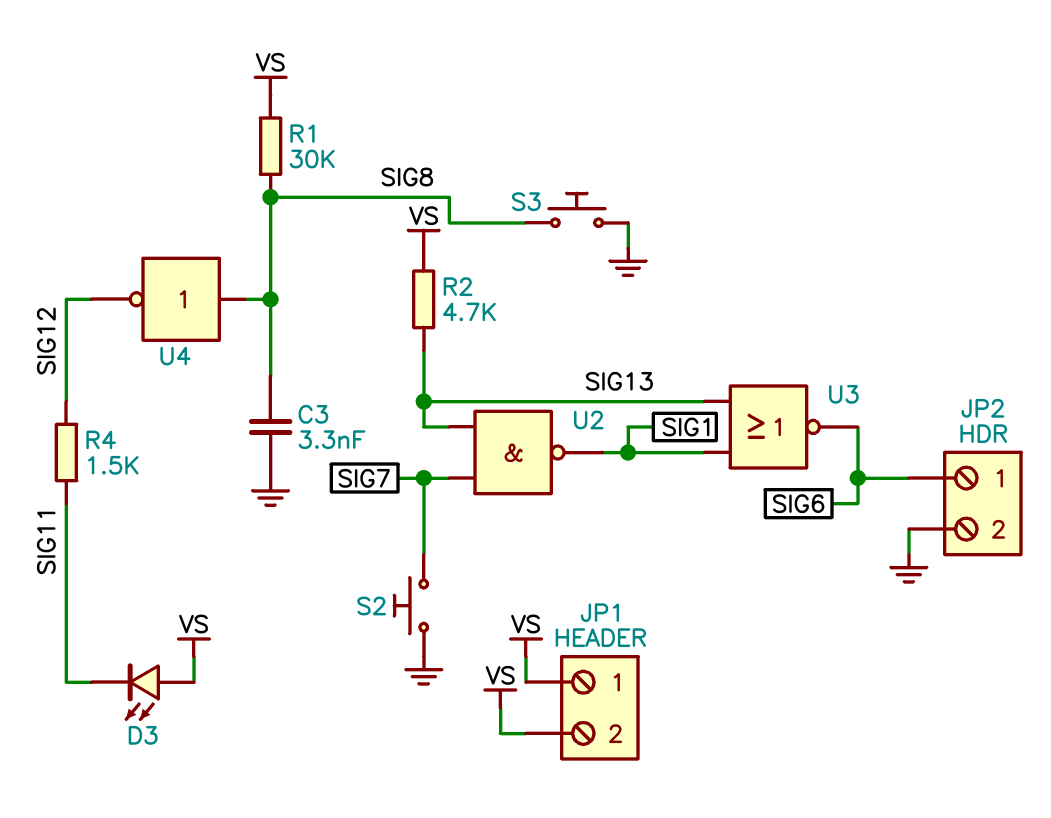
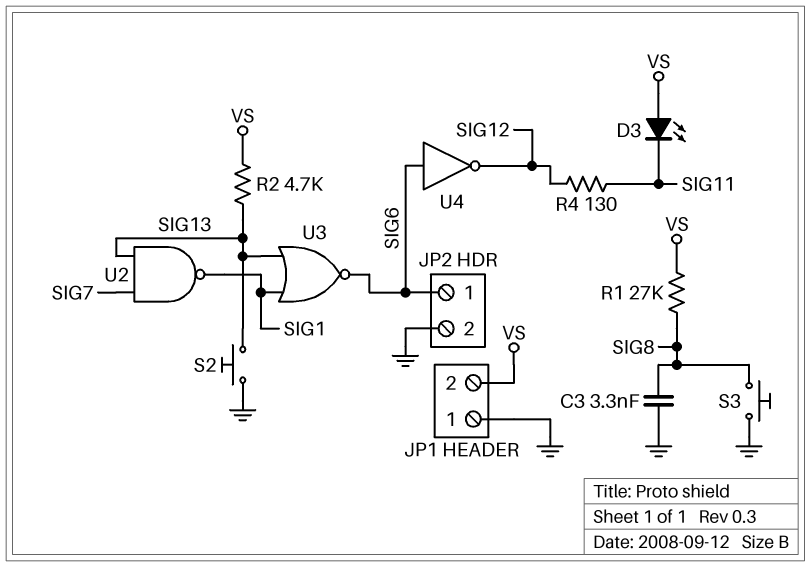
JP1 pin 1: VS -> GND
R1: 30k (SIG8, VS) -> 27k (SIG8, VS)
R4: 1.5k (SIG11, SIG12) -> 130 (SIG11, SIG12)
S2: button (GND, SIG7) -> button (GND, SIG13)
U4: NOT (in SIG8, out SIG12) -> NOT (in SIG6, out SIG12)

